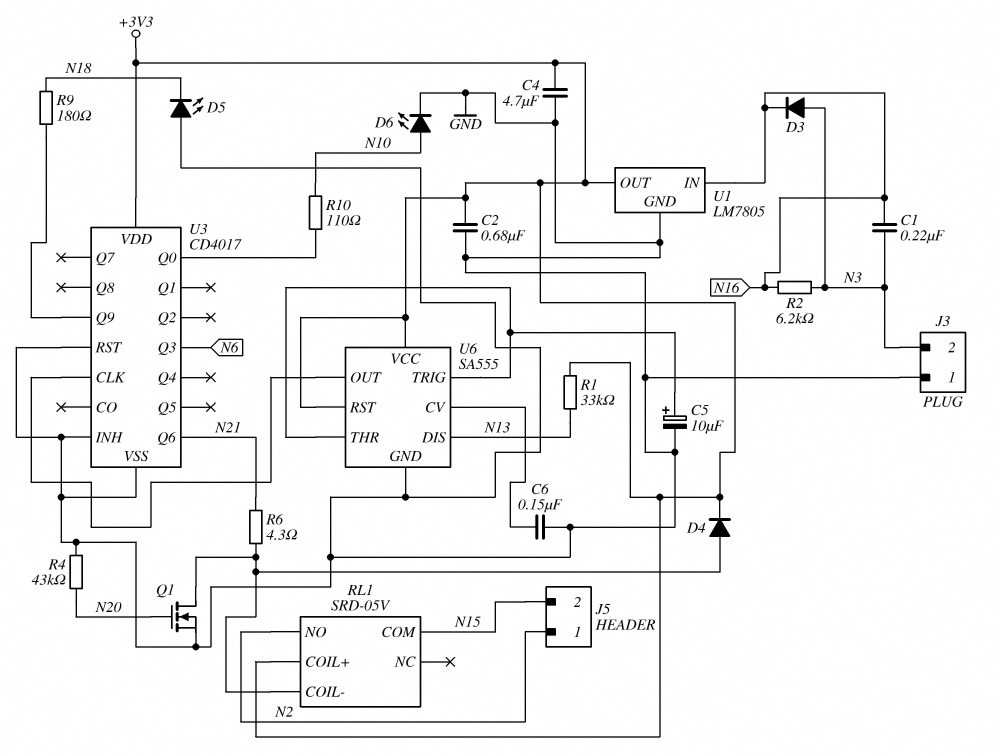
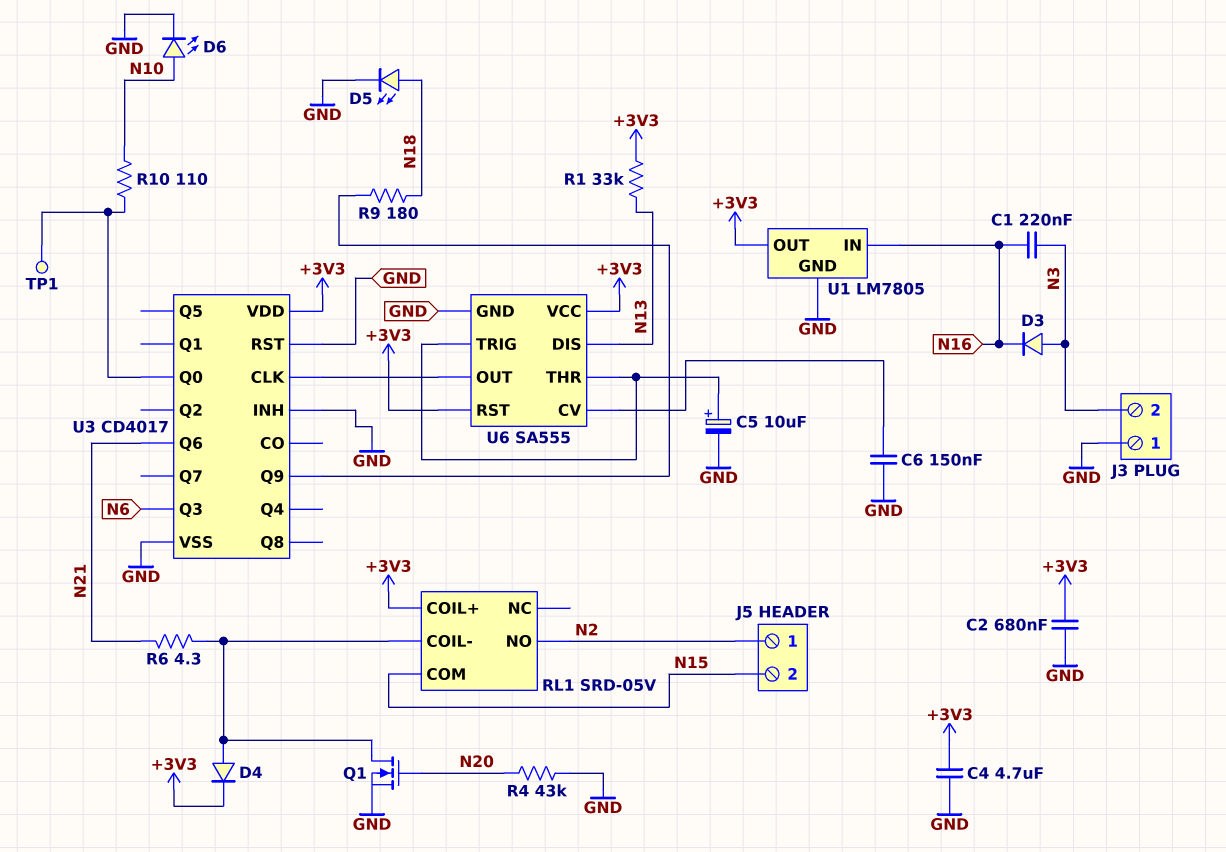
D5: LED (A GND, K N18) -> LED (A N18, K GND)
R2: 6.2k (N3, N16) -> none
TP1: none -> test point (U3/Q0)

